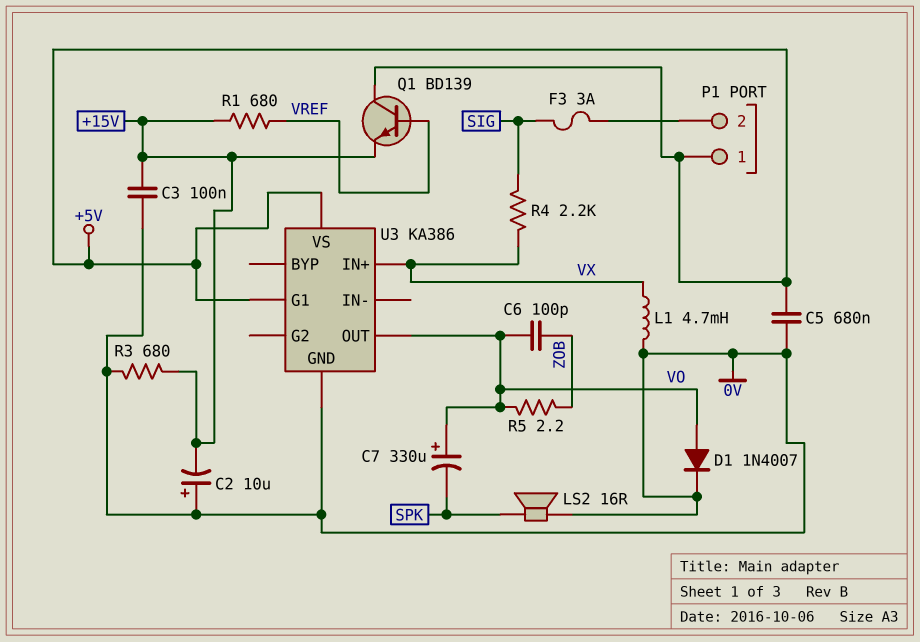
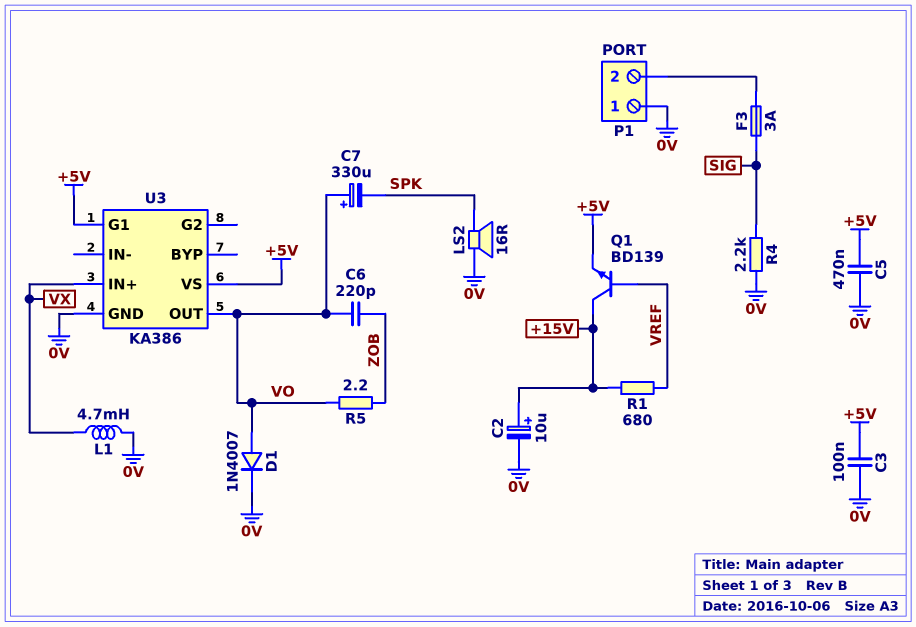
C2: 10uF (plus 0V, minus +15V) -> 10uF (plus +15V, minus 0V)
C3: 100nF (+15V, 0V) -> 100nF (+5V, 0V)
C5: 680nF (+5V, 0V) -> 470nF (+5V, 0V)
C6: 100pF (VO, ZOB) -> 220pF (VO, ZOB)
P1 pin 1: +5V -> 0V
Q1: NPN BD139 (B VREF, C +5V, E +15V) -> NPN BD139 (B VREF, C +15V, E +5V)
R3: 680 (+15V, 0V) -> none
R4: 2.2k (SIG, VX) -> 2.2k (0V, SIG)

